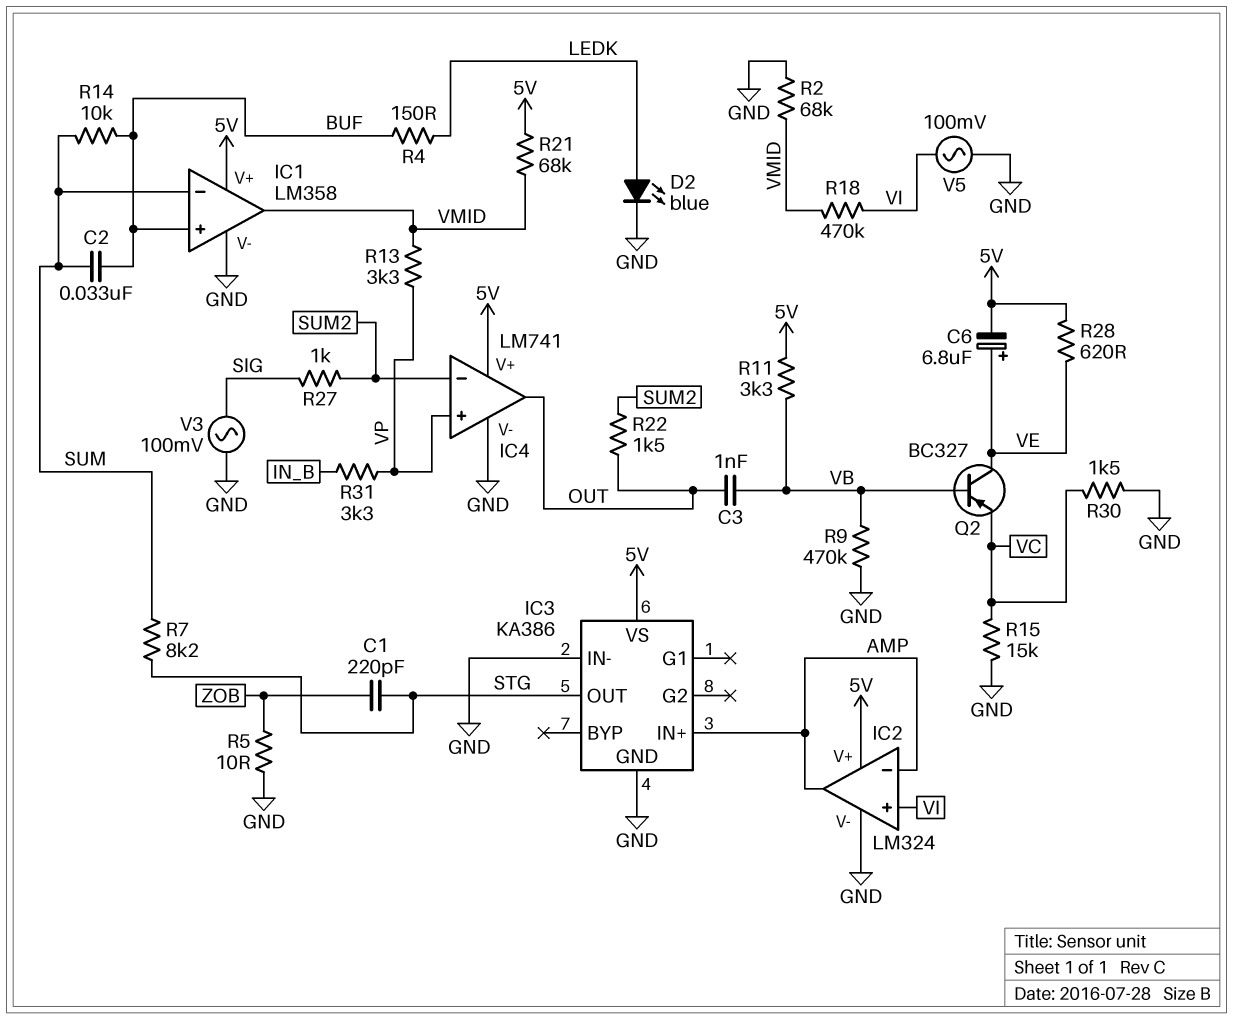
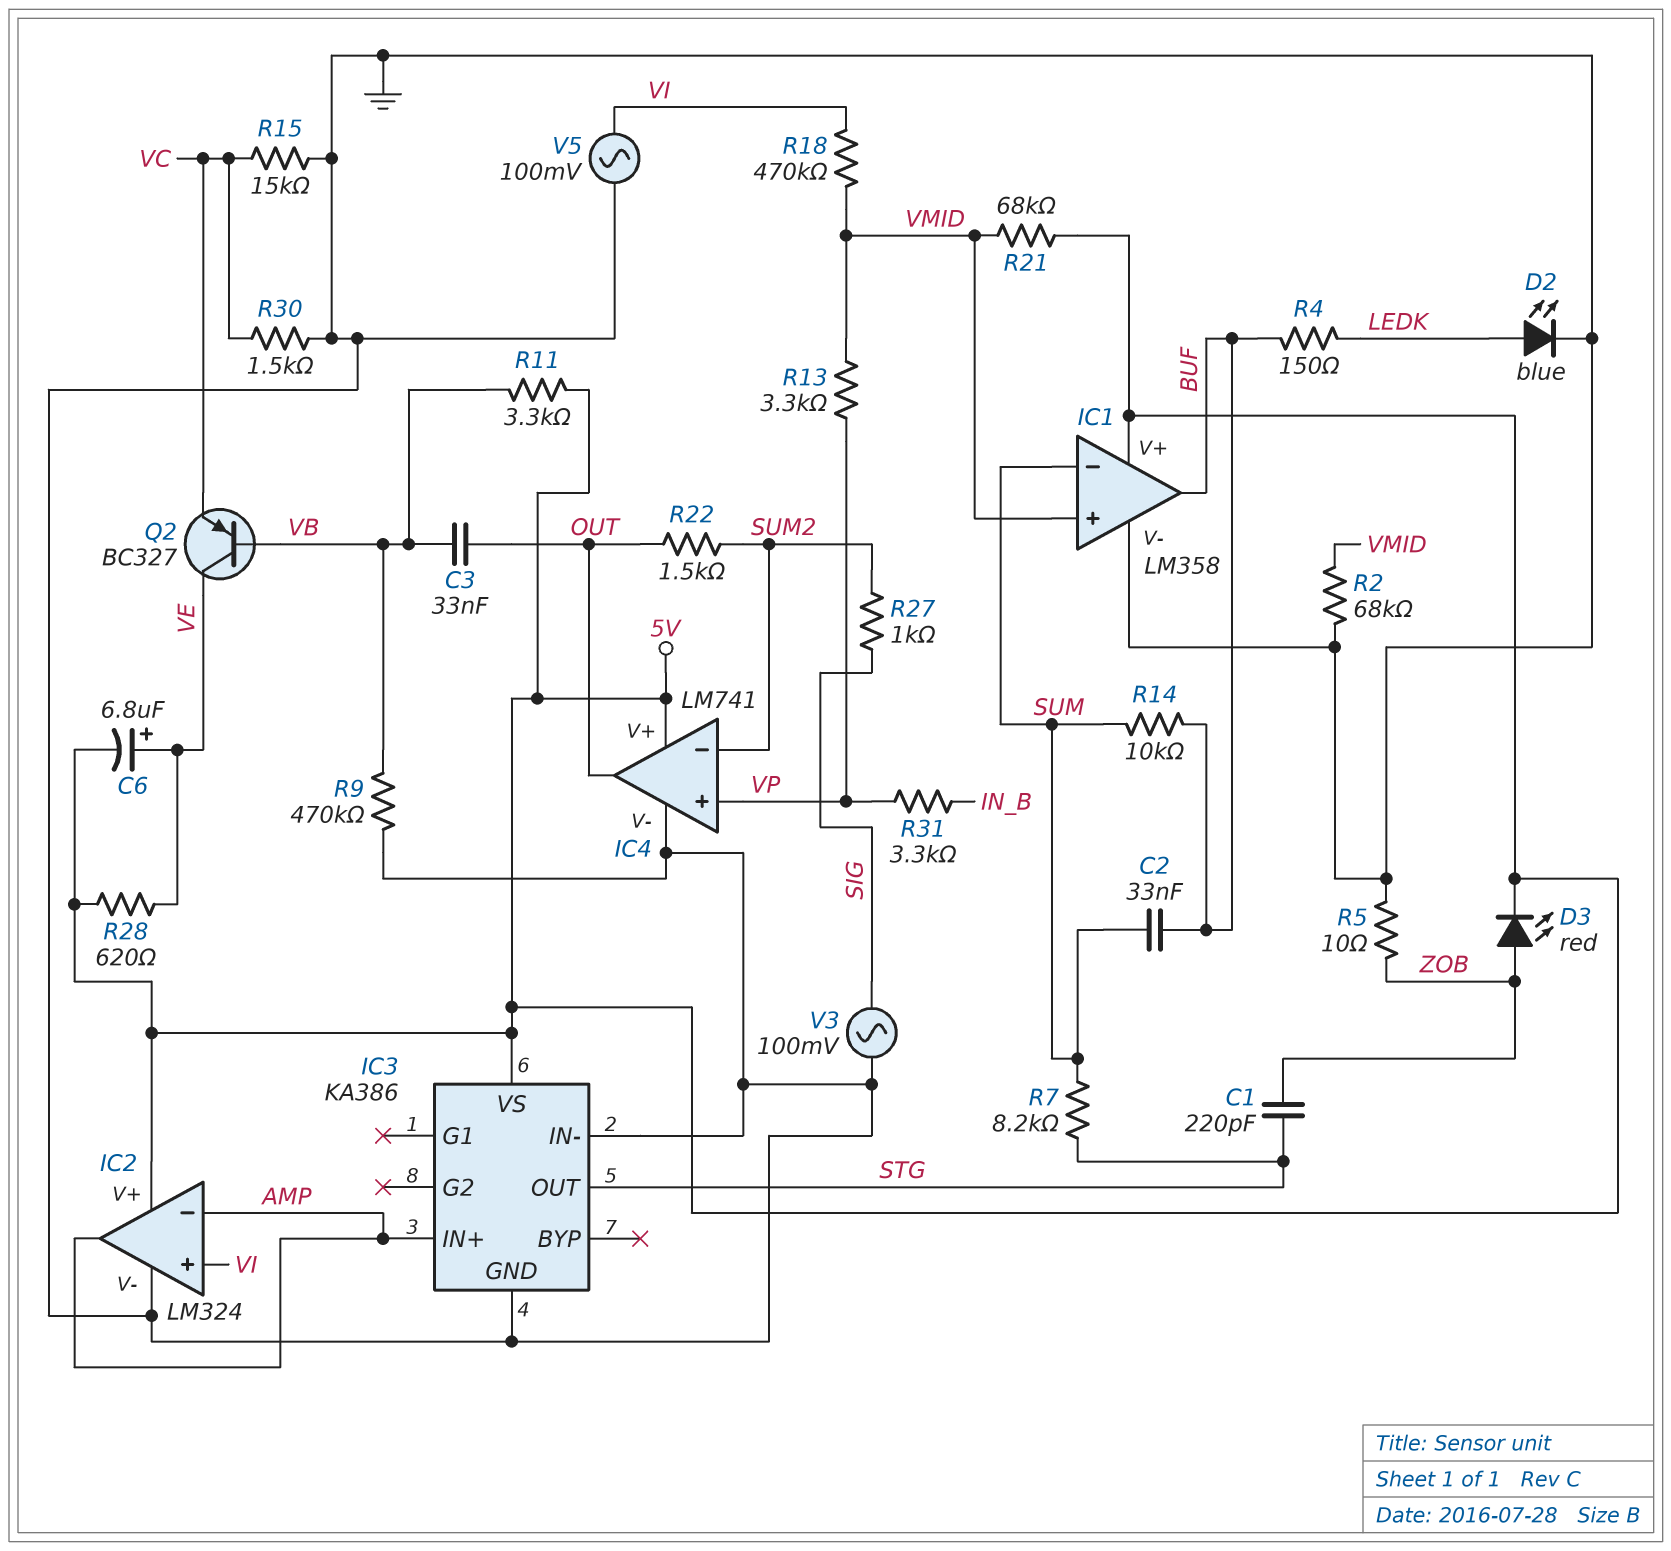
C3: 1nF (OUT, VB) -> 33nF (OUT, VB)
D3: none -> LED red (A ZOB, K 5V)
IC1 pin in+: BUF -> VMID
IC1 pin out: VMID -> BUF

